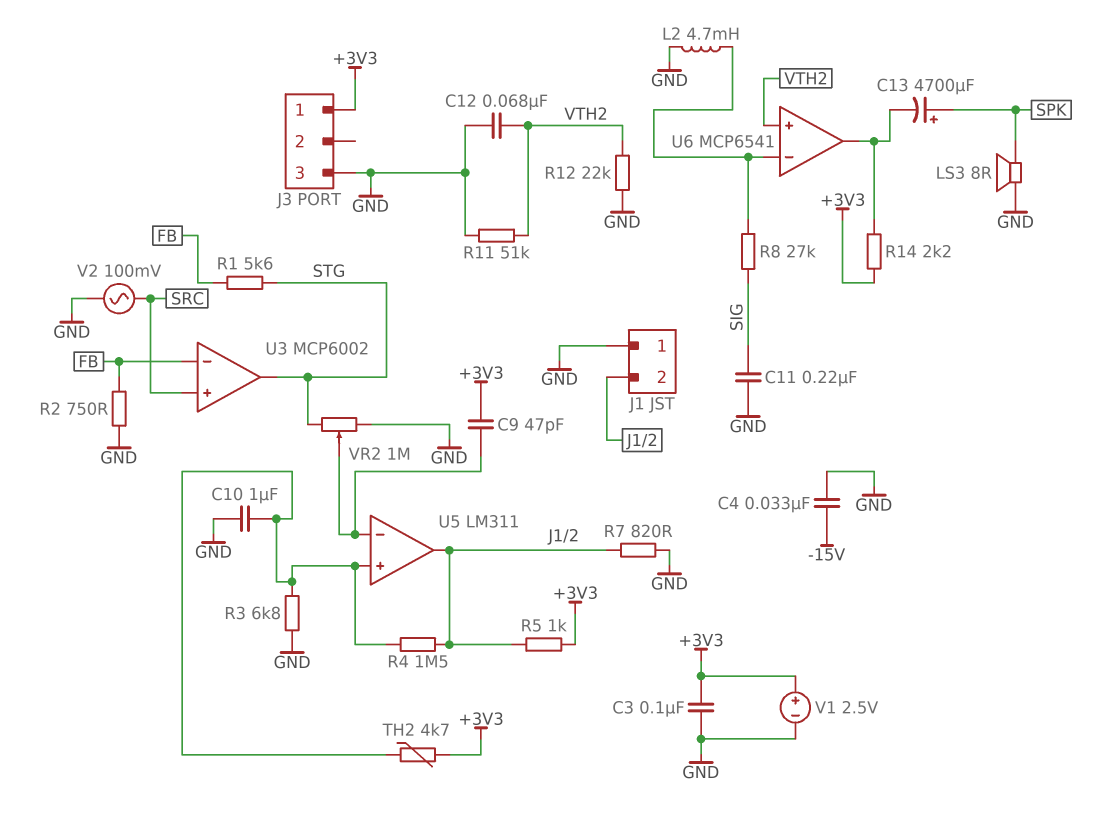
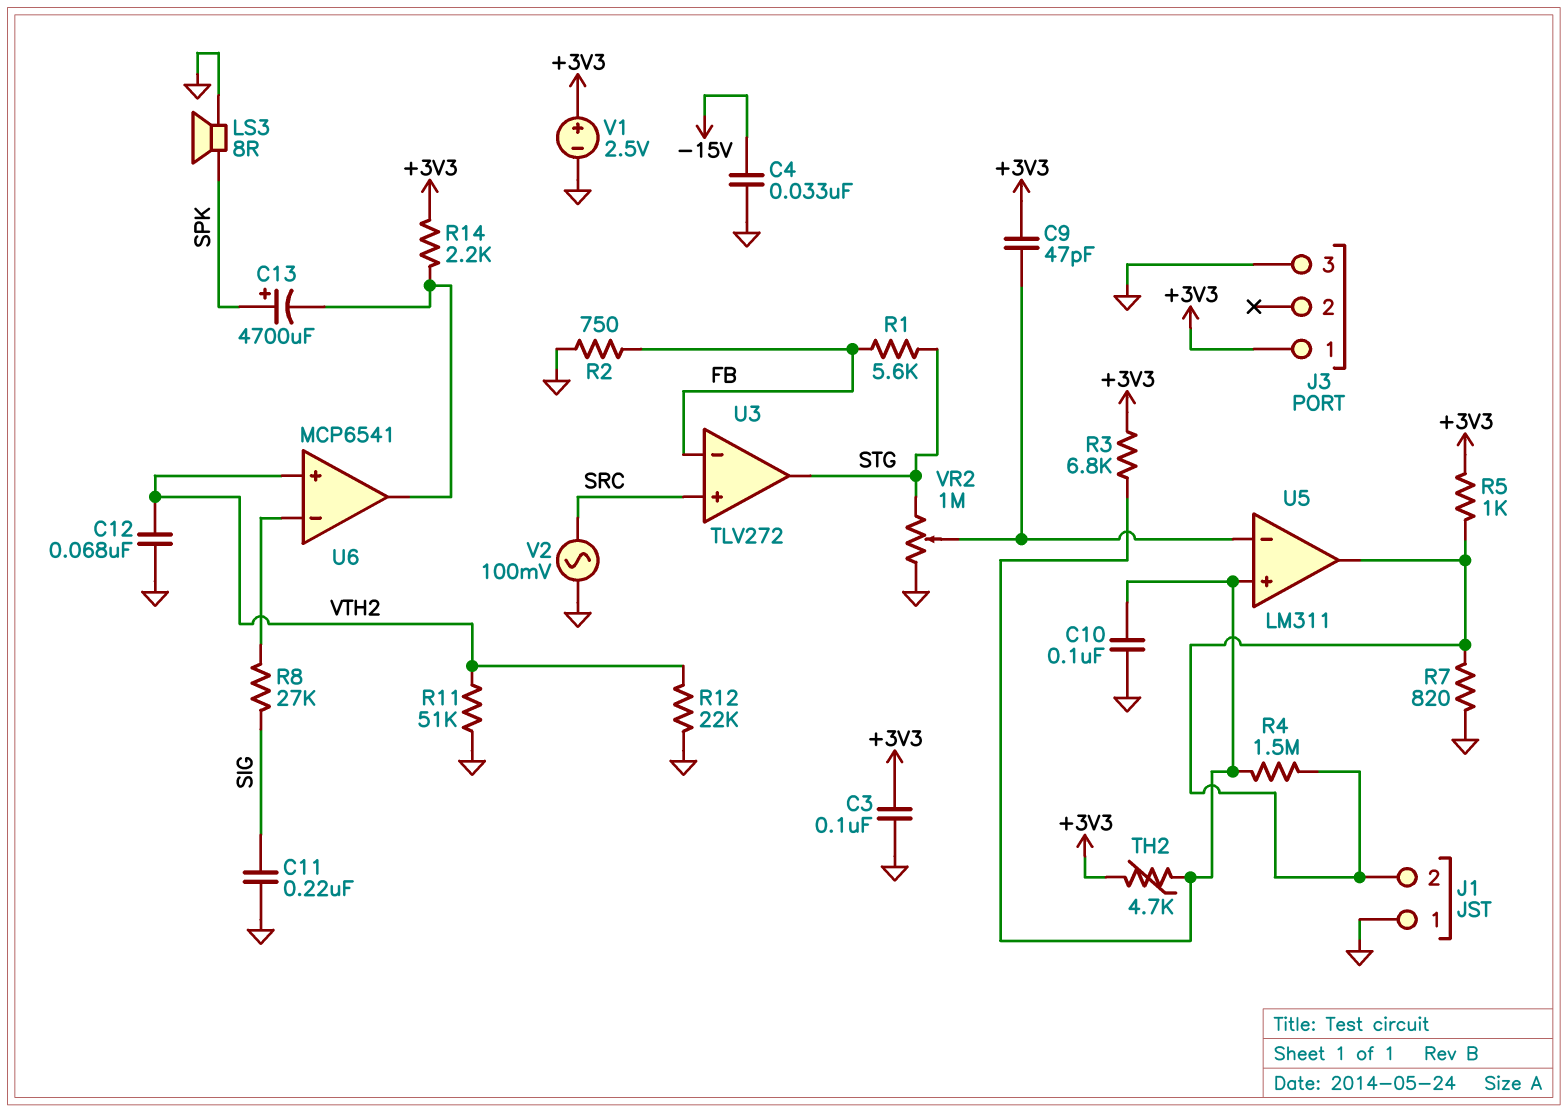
C10: 1uF (GND, U5/in+) -> 100nF (GND, U5/in+)
L2: 4.7mH (GND, U6/in-) -> none
R3: 6.8k (GND, U5/in+) -> 6.8k (+3V3, U5/in+)
U3: MCP6002 -> TLV272

